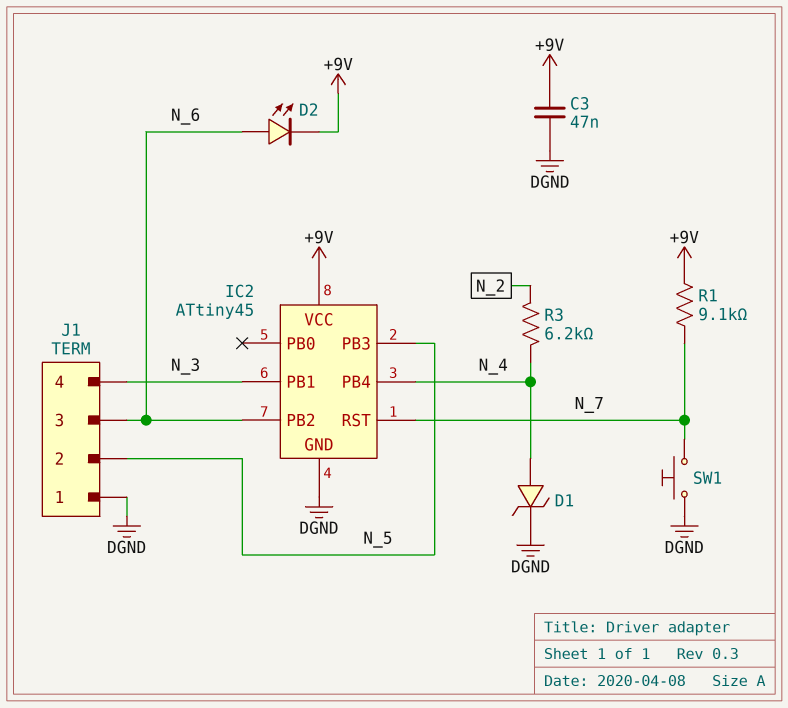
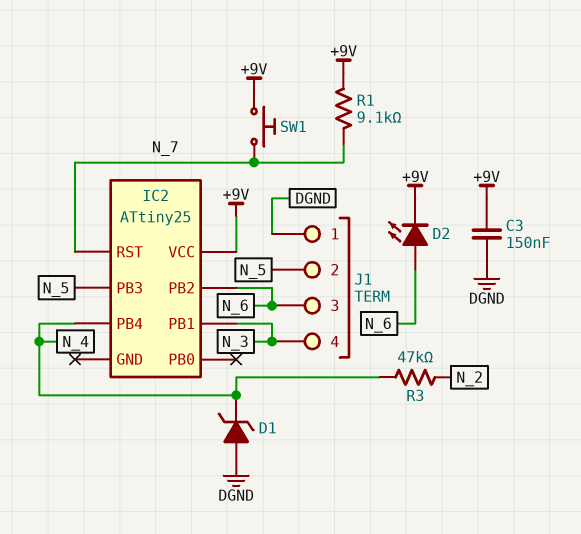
C3: 47nF (+9V, DGND) -> 150nF (+9V, DGND)
D1: zener (A N_4, K DGND) -> zener (A DGND, K N_4)
IC2: ATtiny45 -> ATtiny25
IC2 pin GND: DGND -> none
R3: 6.2k (N_2, N_4) -> 47k (N_2, N_4)
SW1: button (DGND, N_7) -> button (+9V, N_7)

